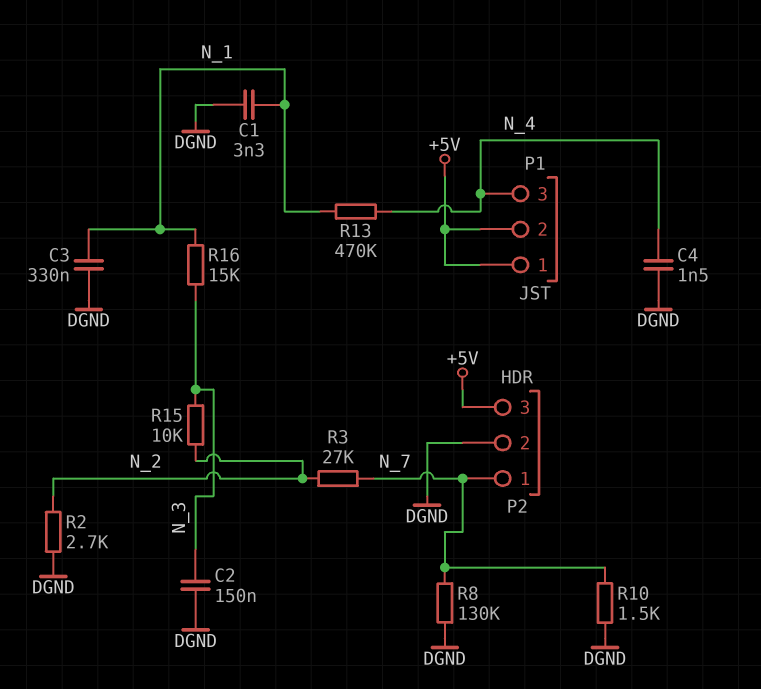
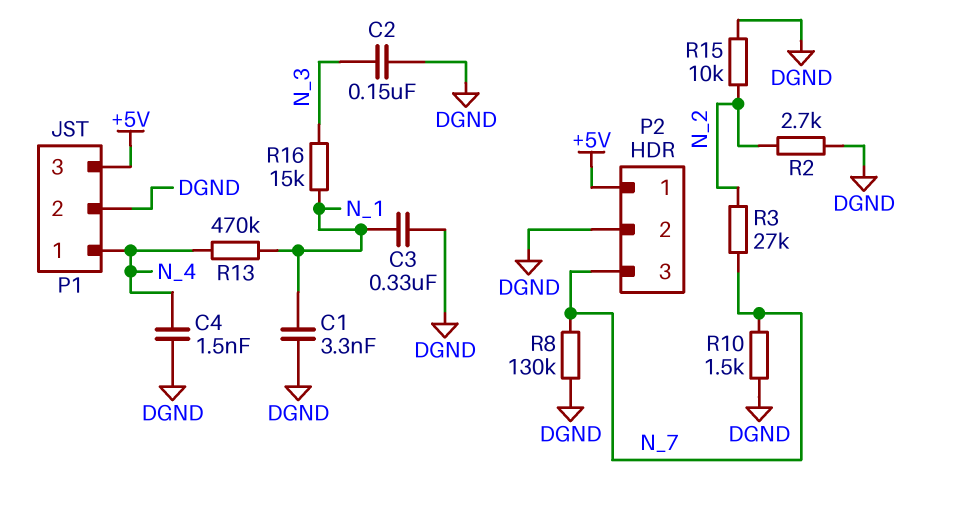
P1 pin 1: +5V -> N_4
P1 pin 2: +5V -> DGND
P1 pin 3: N_4 -> +5V
P2 pin 1: N_7 -> +5V
P2 pin 3: +5V -> N_7
R15: 10k (N_2, N_3) -> 10k (DGND, N_2)

